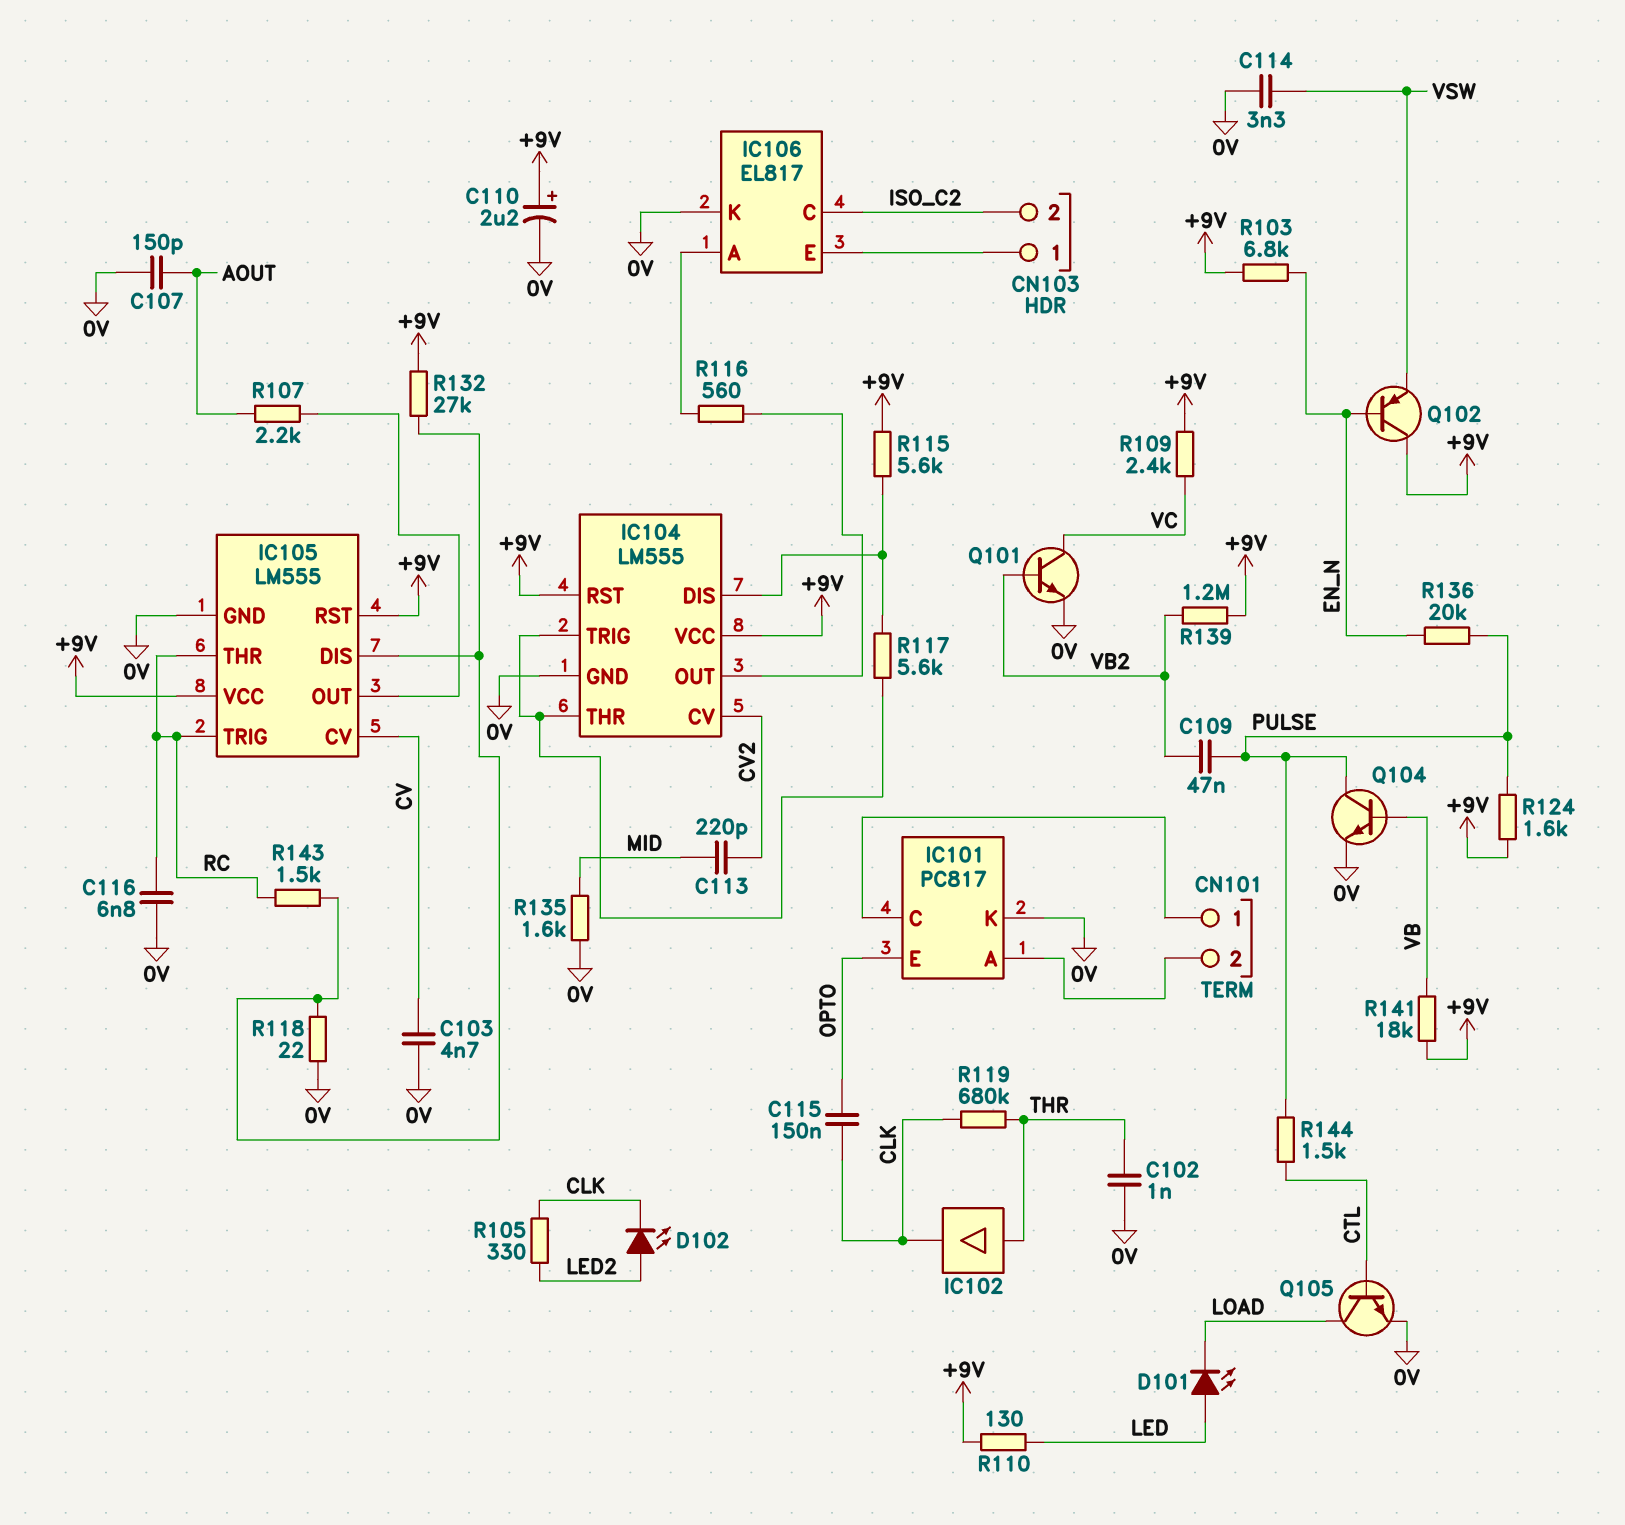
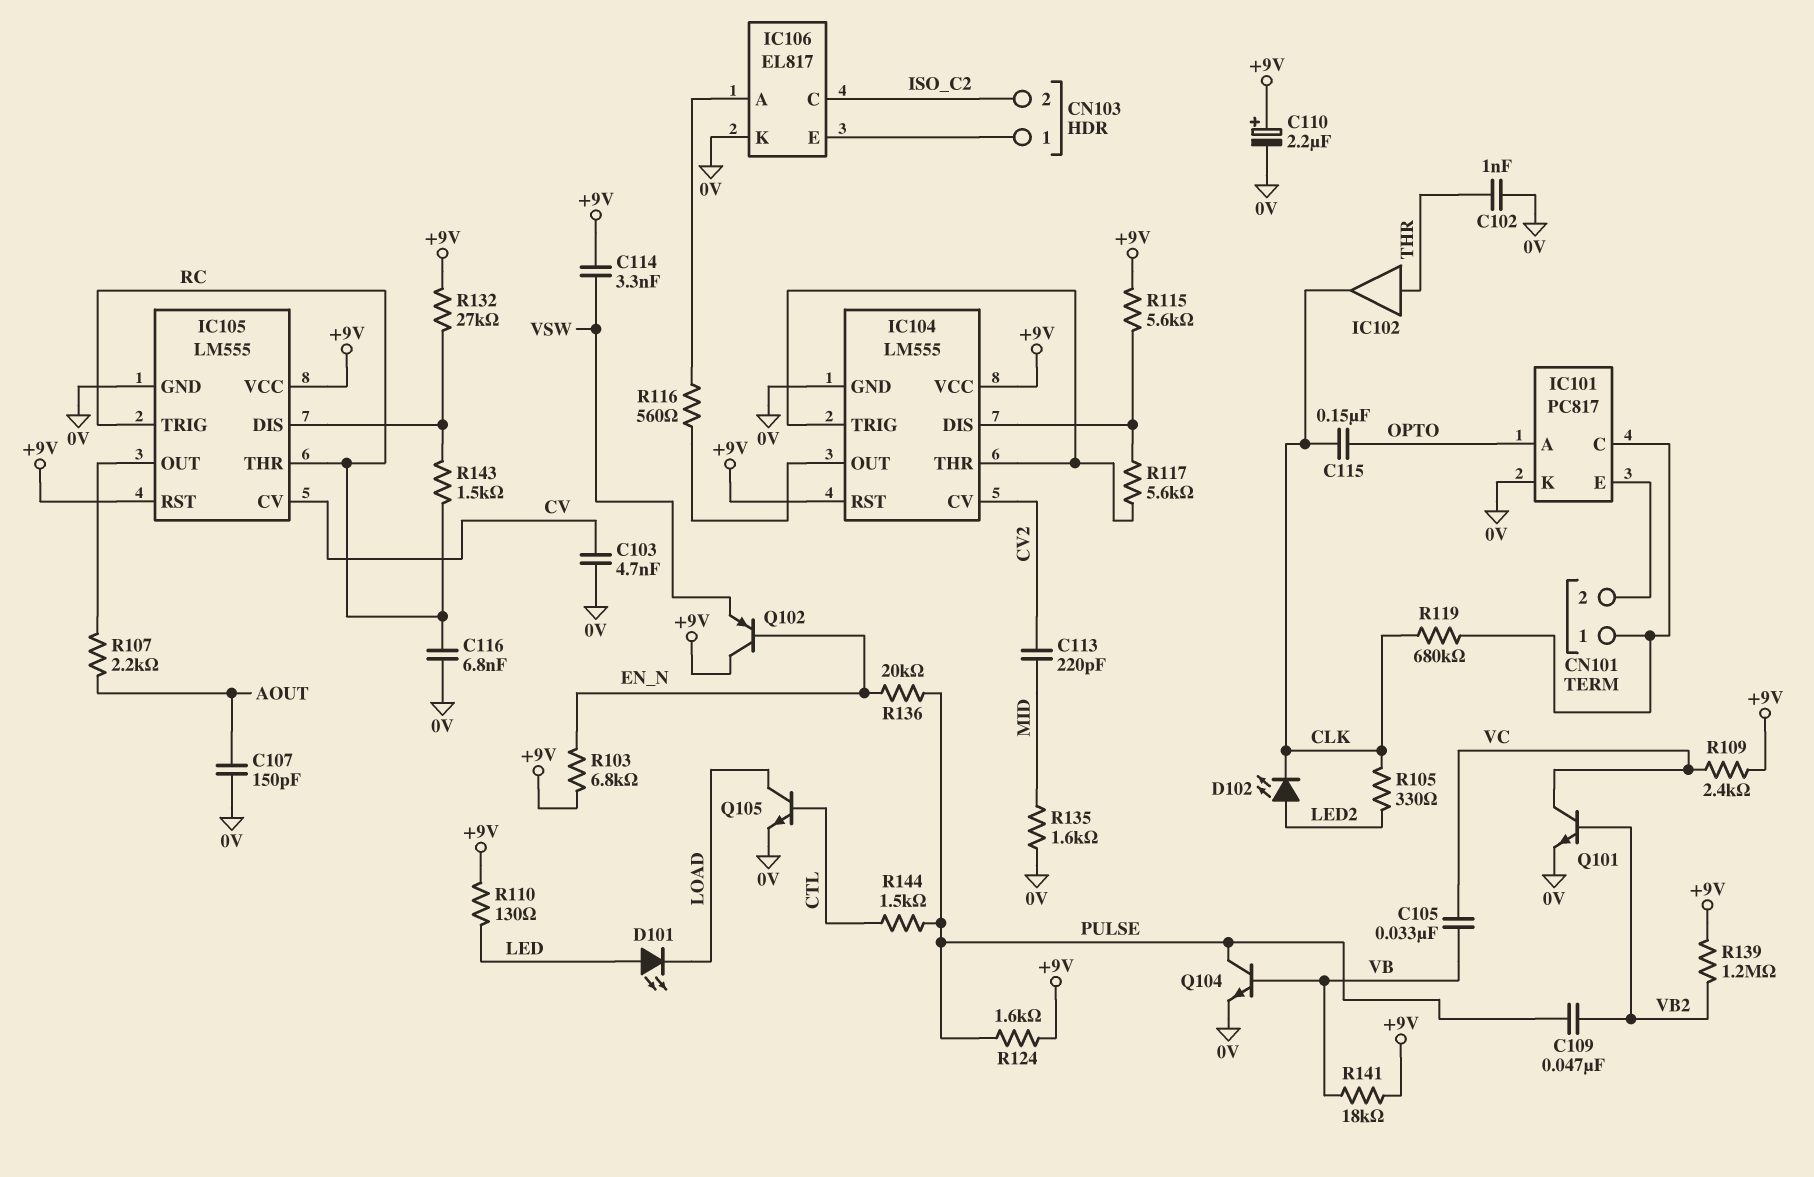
C105: none -> 33nF (VB, VC)
C114: 3.3nF (0V, VSW) -> 3.3nF (+9V, VSW)
IC101 pin A: CN101/2 -> OPTO
IC101 pin E: OPTO -> CN101/2
R118: 22 (0V, IC105/DIS) -> none
R119: 680k (CLK, THR) -> 680k (CLK, CN101/1)

